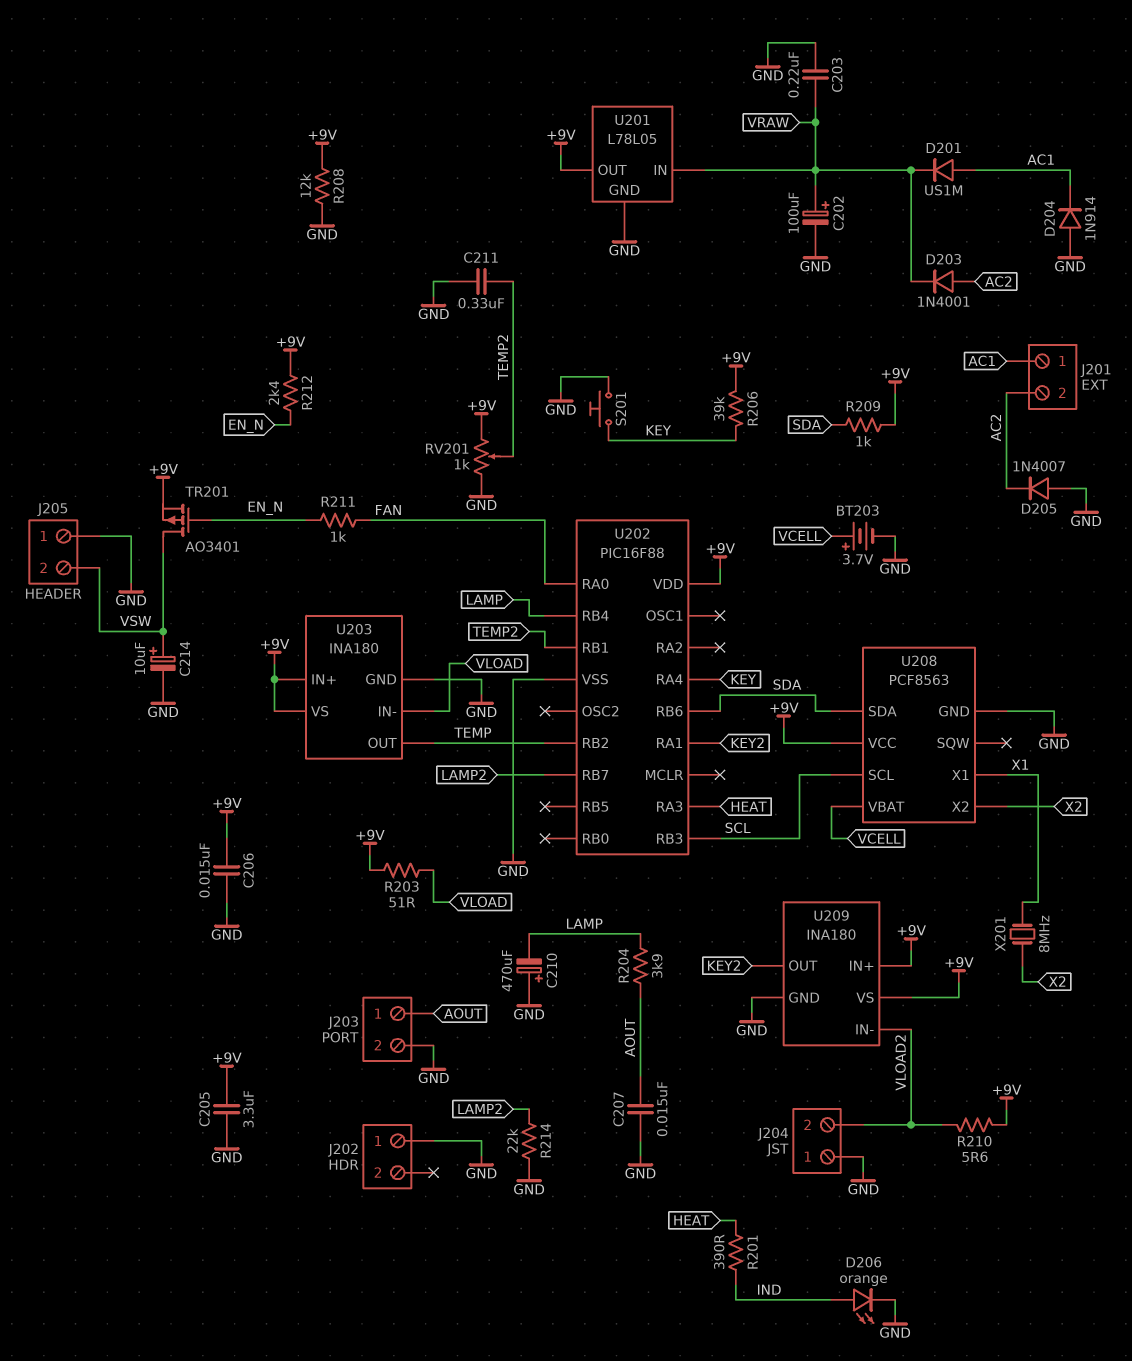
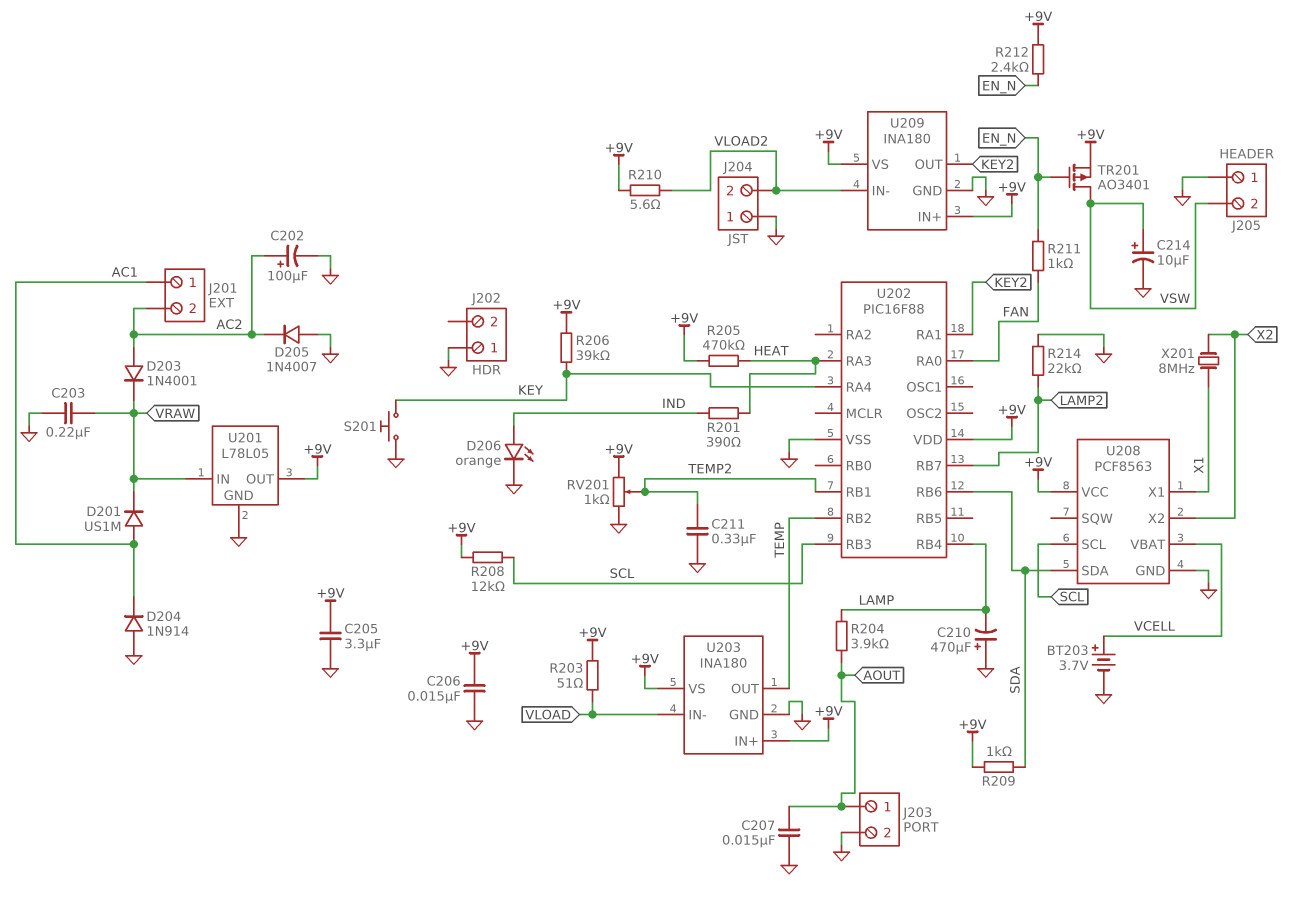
C202: 100uF (plus VRAW, minus GND) -> 100uF (plus AC2, minus GND)
R205: none -> 470k (+9V, HEAT)
R208: 12k (+9V, GND) -> 12k (+9V, SCL)

